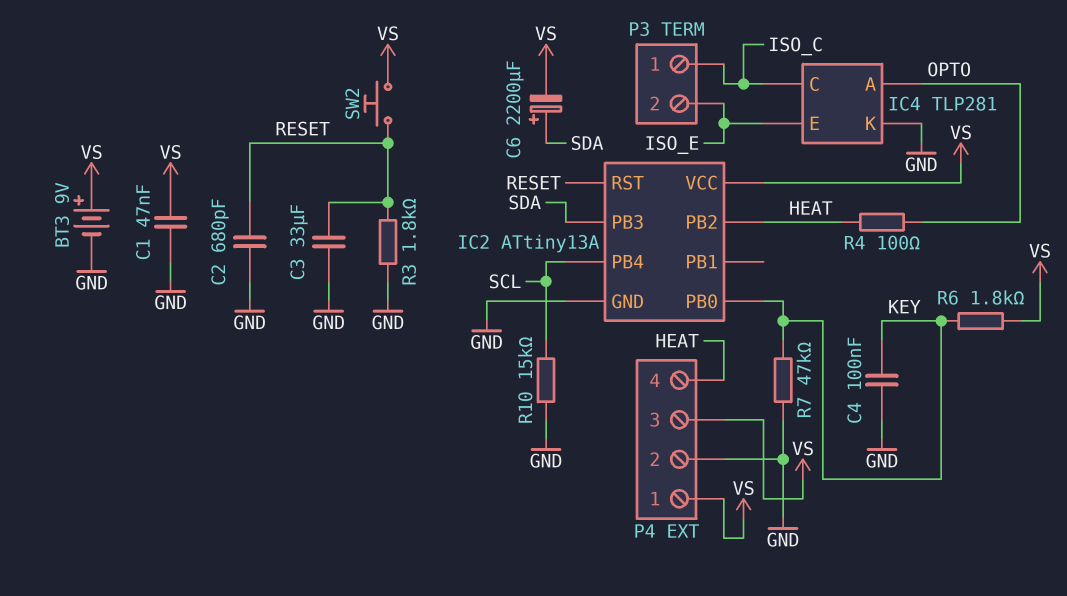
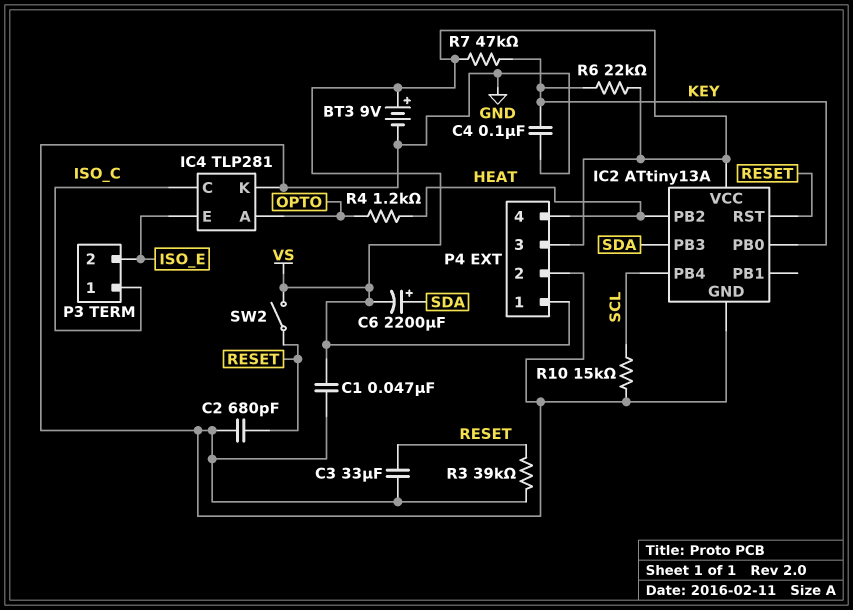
R3: 1.8k (GND, RESET) -> 39k (GND, RESET)
R4: 100 (HEAT, OPTO) -> 1.2k (HEAT, OPTO)
R6: 1.8k (KEY, VS) -> 22k (KEY, VS)
R7: 47k (GND, KEY) -> 47k (KEY, VS)
SW2: button (RESET, VS) -> switch (RESET, VS)

